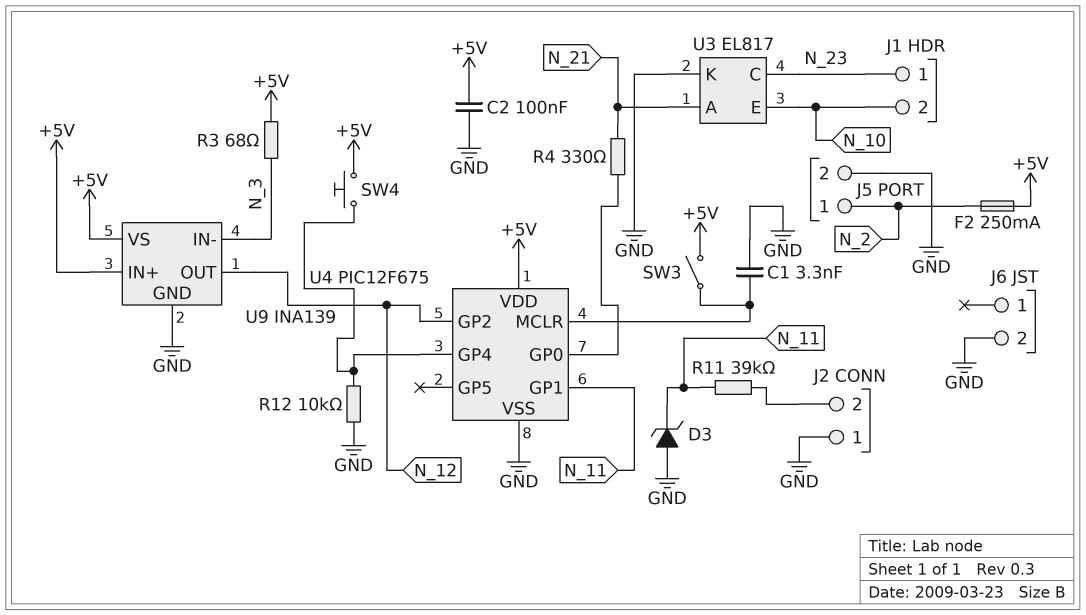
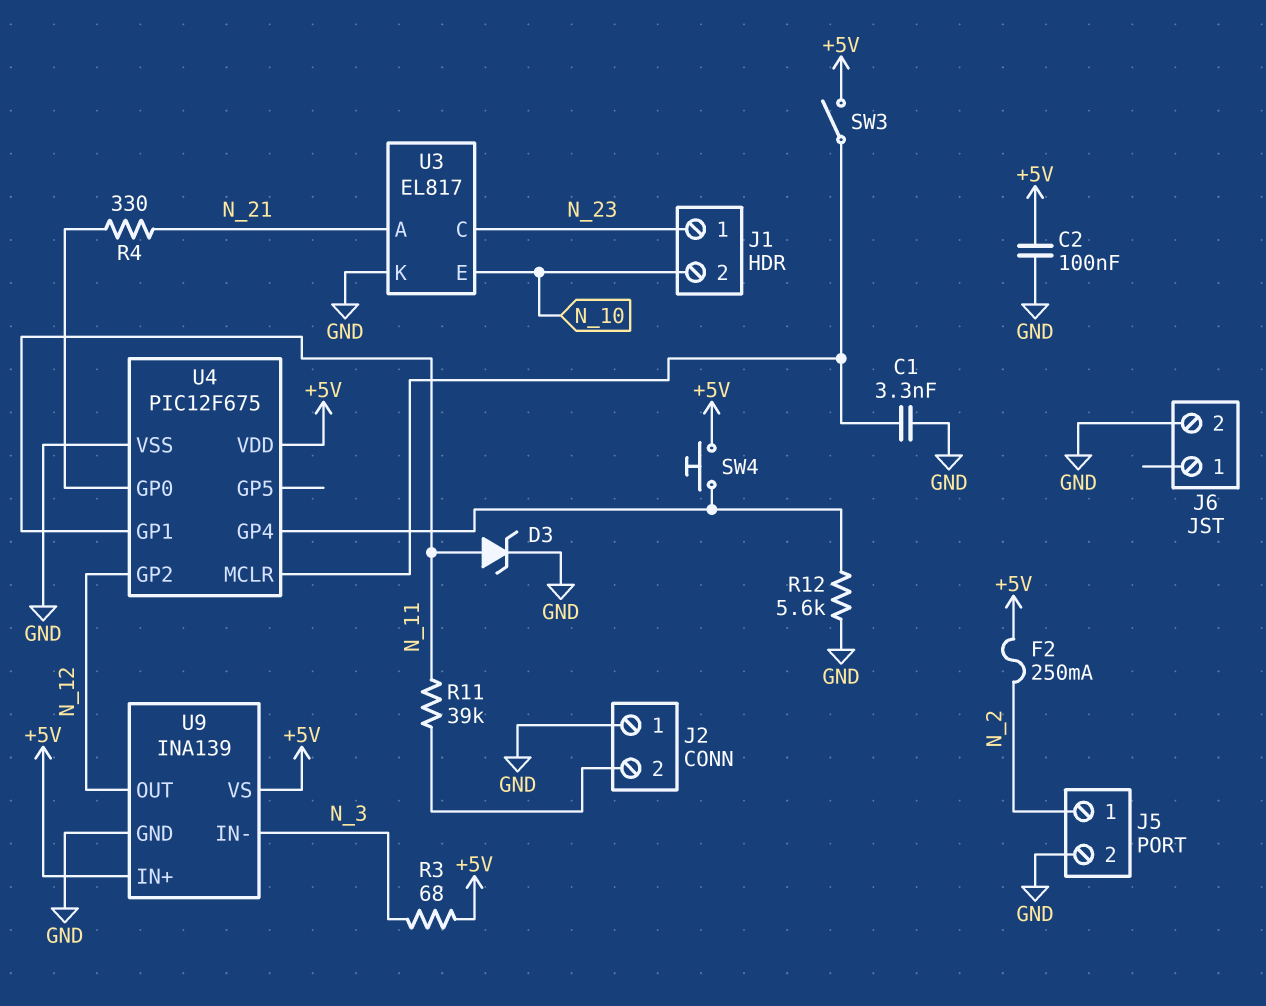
D3: zener (A GND, K N_11) -> zener (A N_11, K GND)
R12: 10k (GND, U4/GP4) -> 5.6k (GND, U4/GP4)

